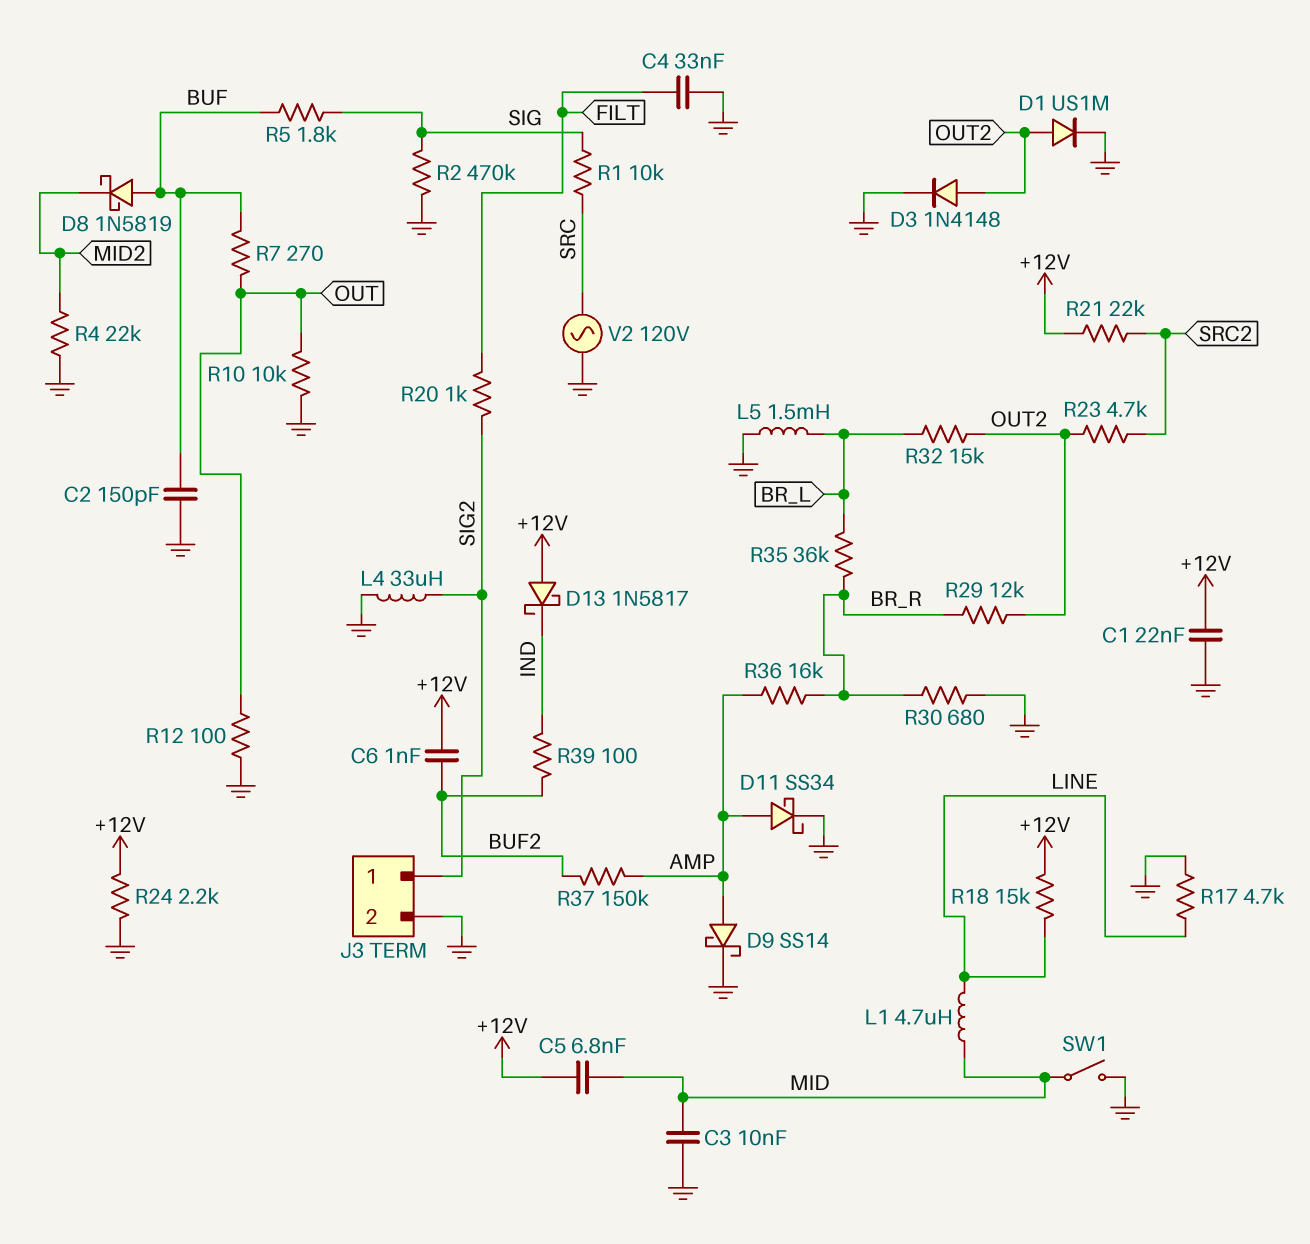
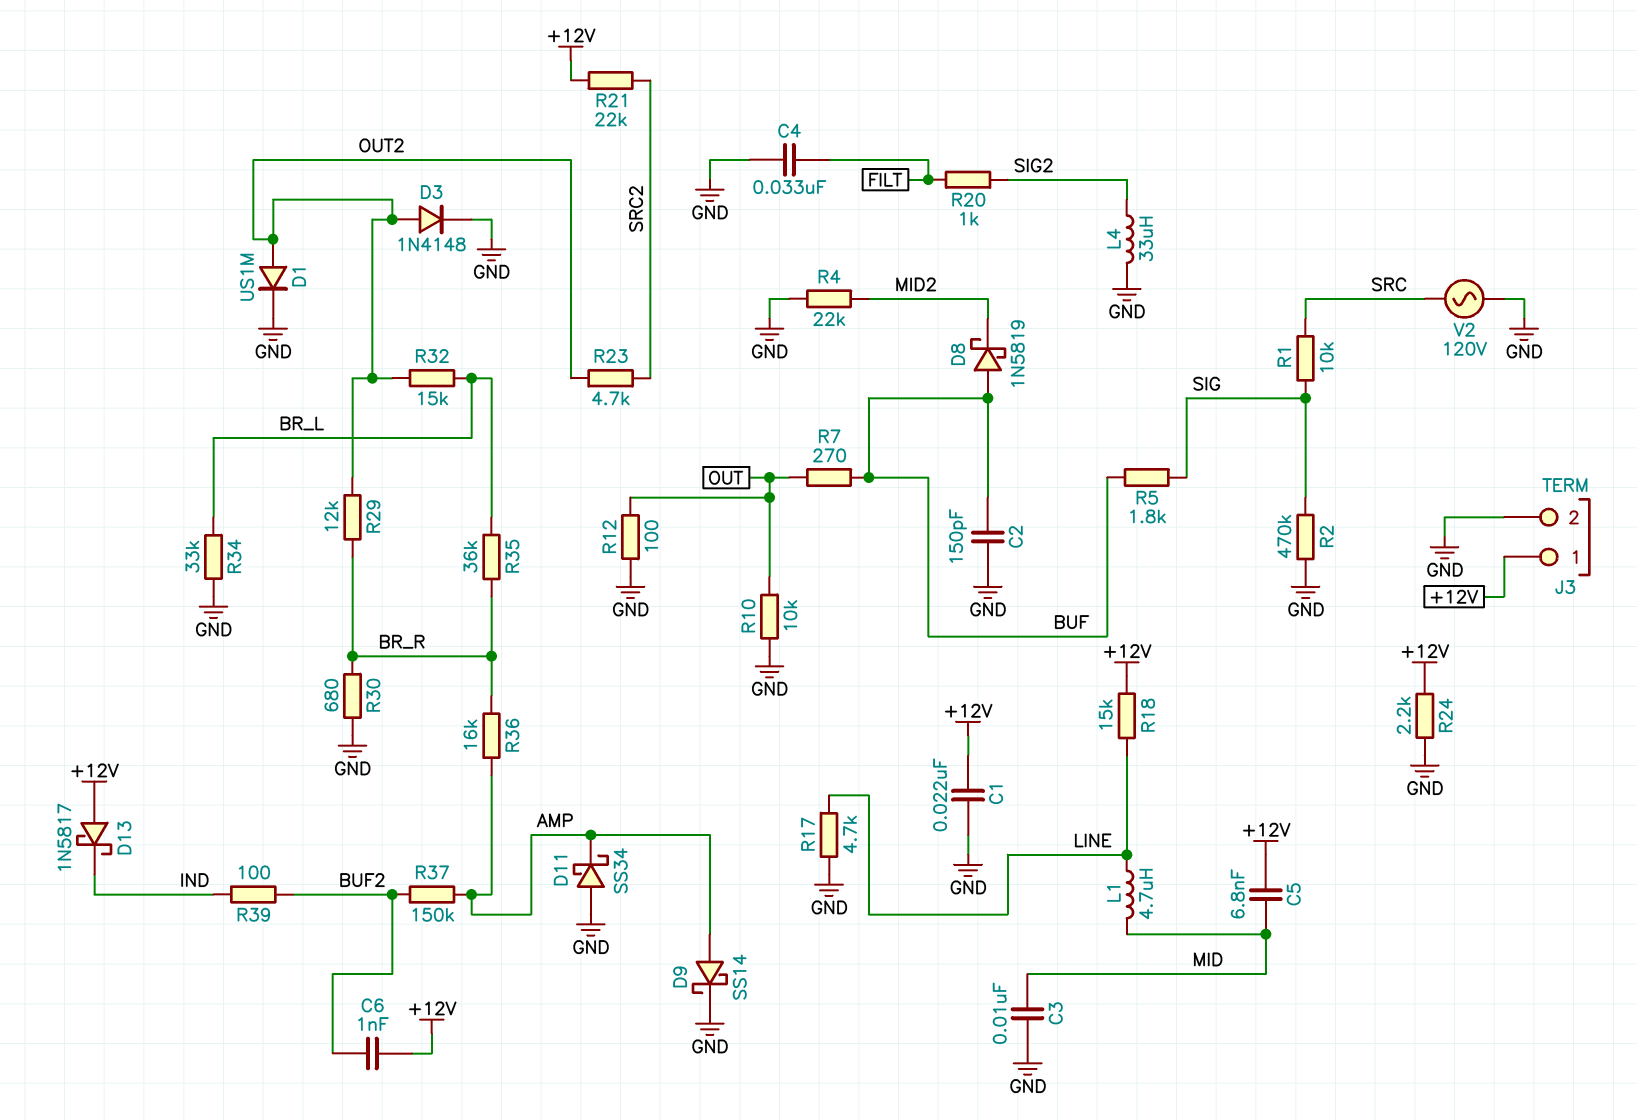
D11: schottky SS34 (A AMP, K GND) -> schottky SS34 (A GND, K AMP)
J3 pin 1: SIG2 -> +12V
L5: 1.5mH (BR_L, GND) -> none
R34: none -> 33k (BR_L, GND)
SW1: switch (GND, MID) -> none

